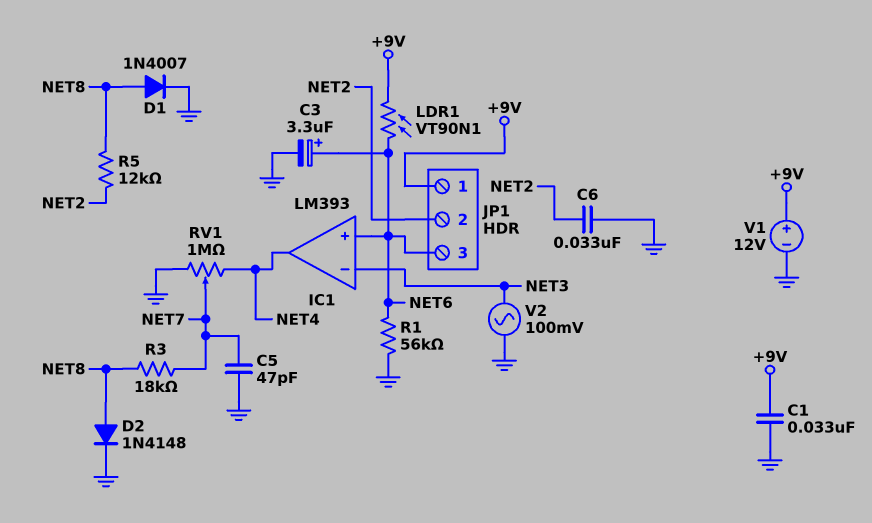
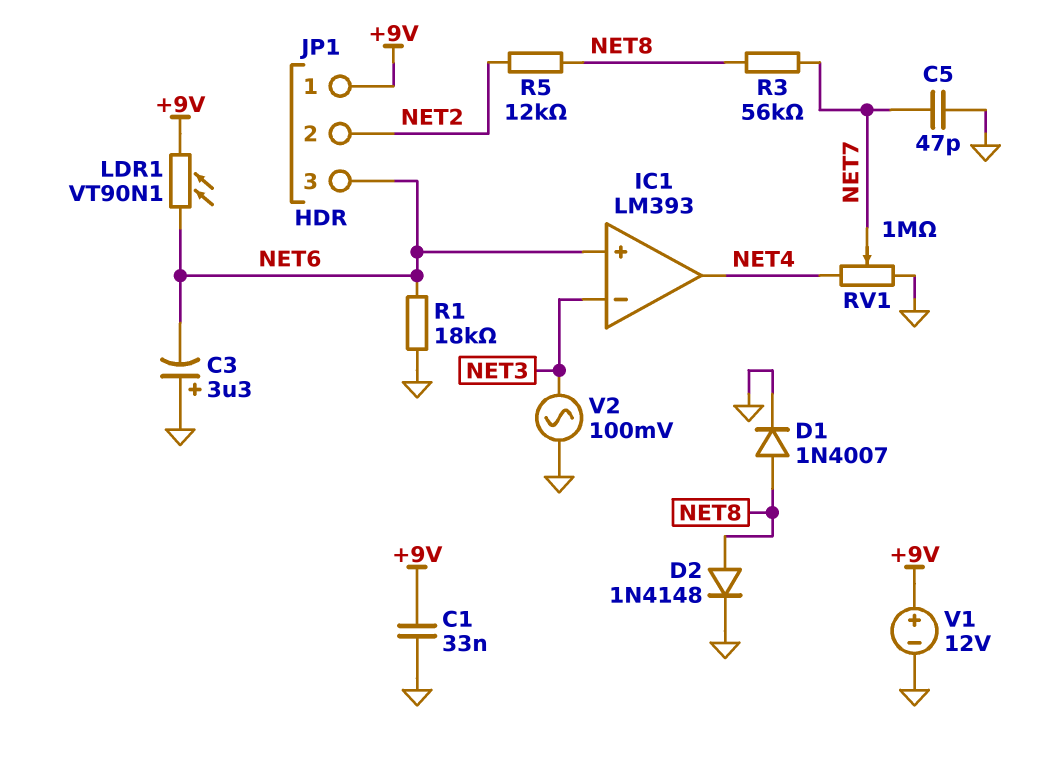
C3: 3.3uF (plus NET6, minus GND) -> 3.3uF (plus GND, minus NET6)
C6: 33nF (GND, NET2) -> none
R1: 56k (GND, NET6) -> 18k (GND, NET6)
R3: 18k (NET7, NET8) -> 56k (NET7, NET8)

